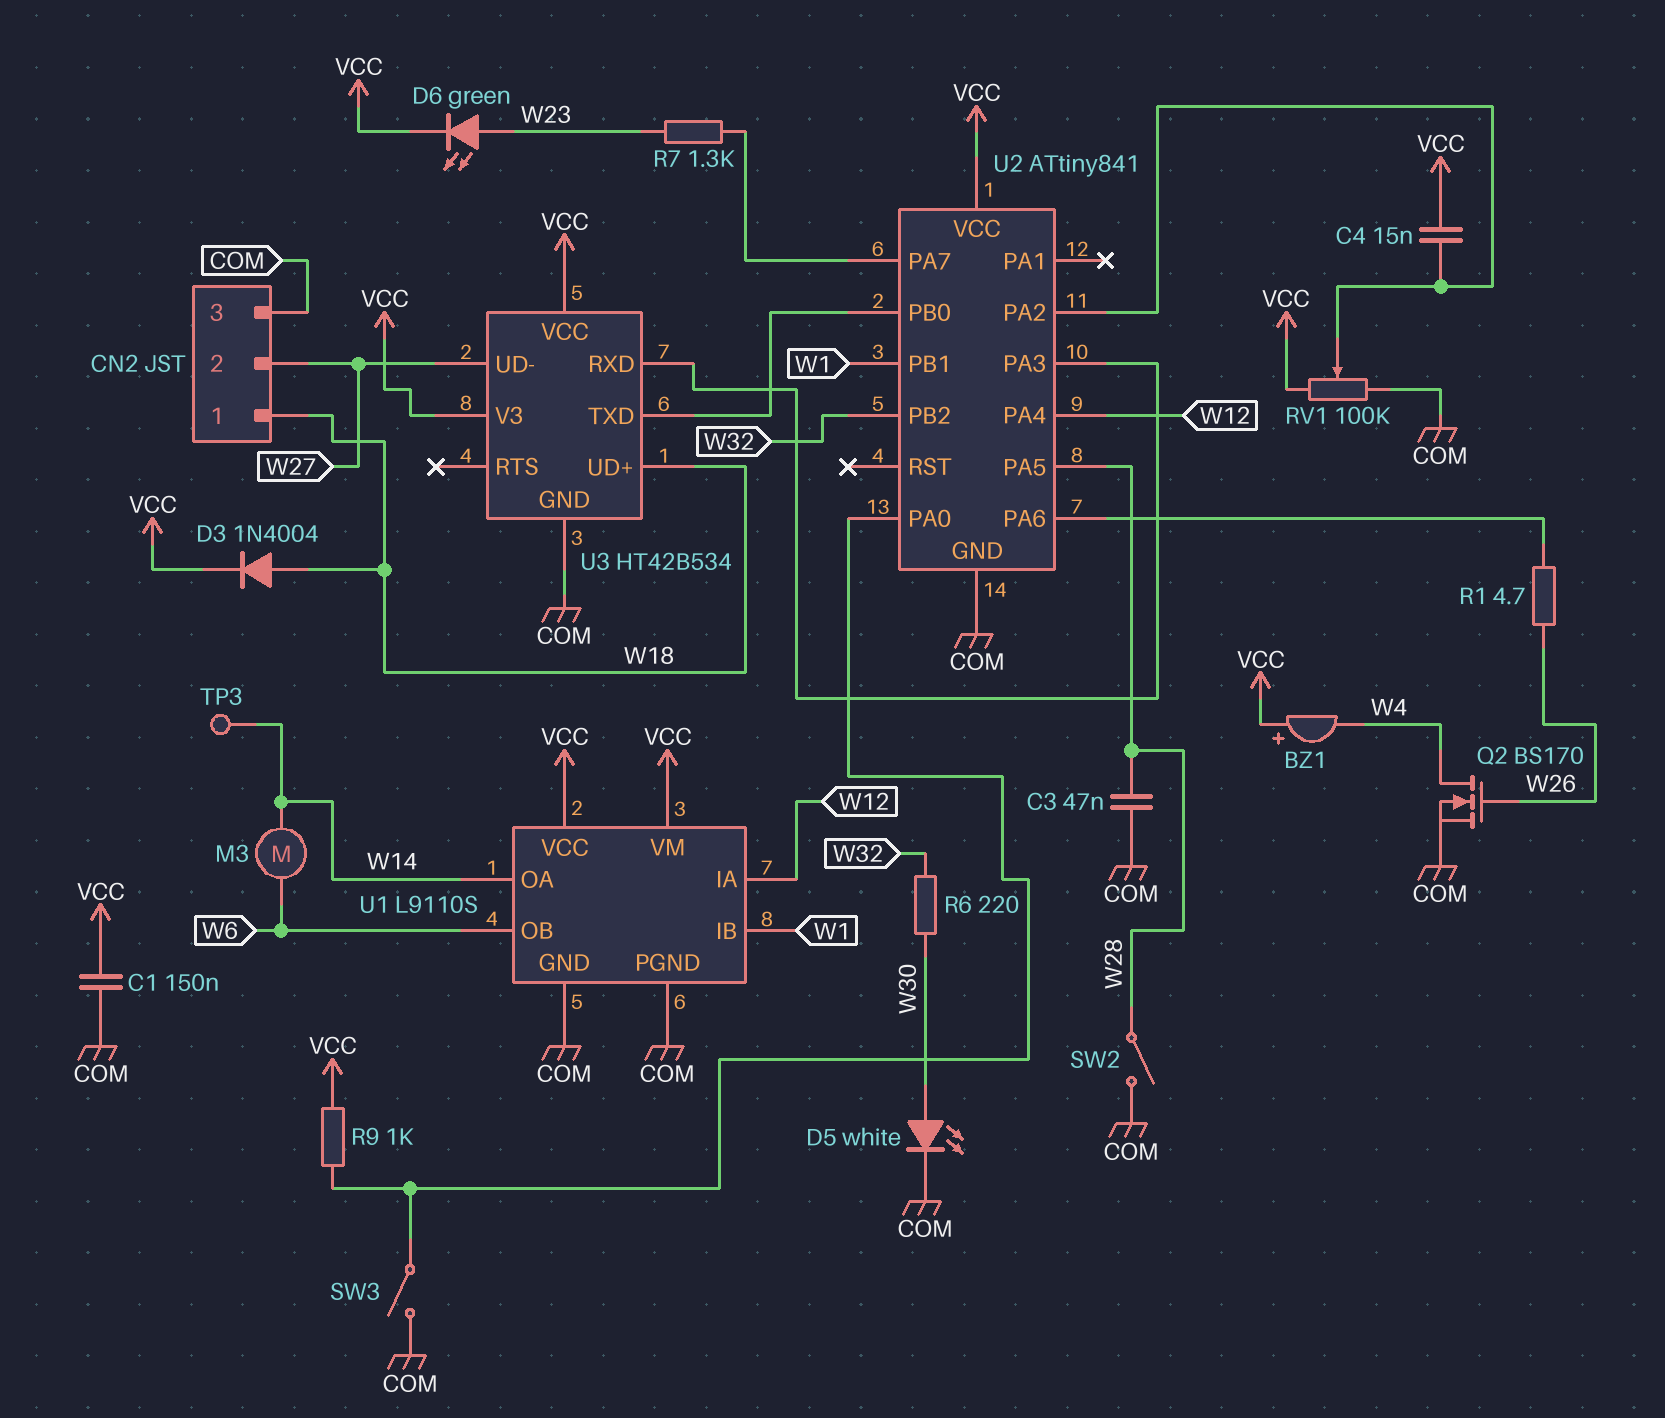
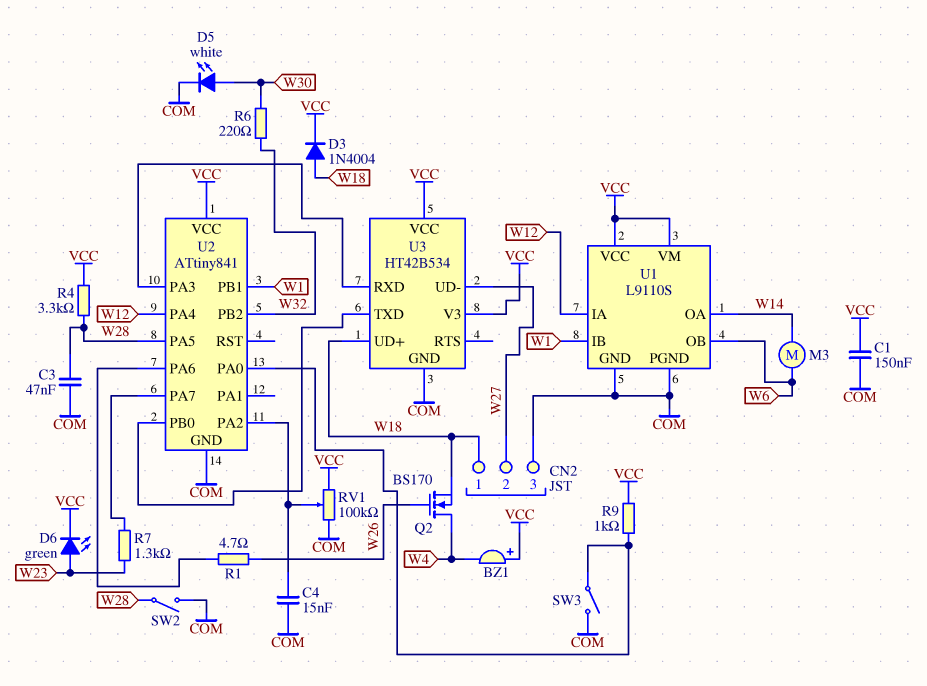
C4: 15nF (U2/PA2, VCC) -> 15nF (COM, U2/PA2)
Q2: NMOS BS170 (G W26, D W4, S COM) -> NMOS BS170 (G W26, D W4, S W18)
R4: none -> 3.3k (VCC, W28)
TP3: test point (W14) -> none

